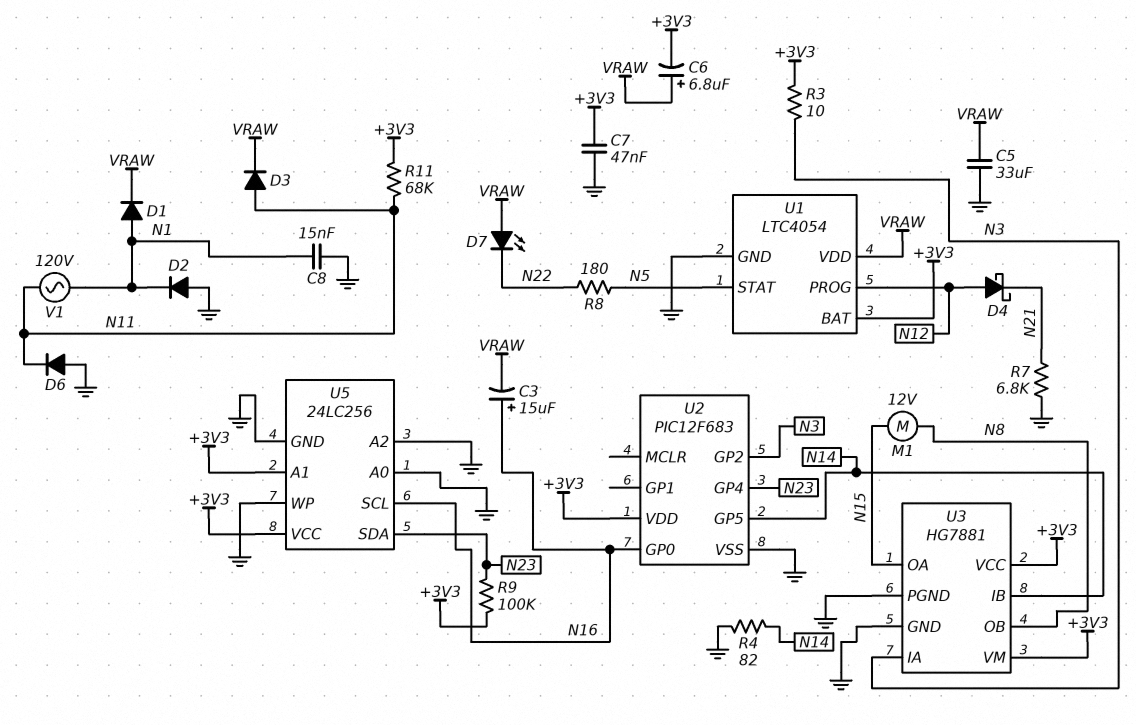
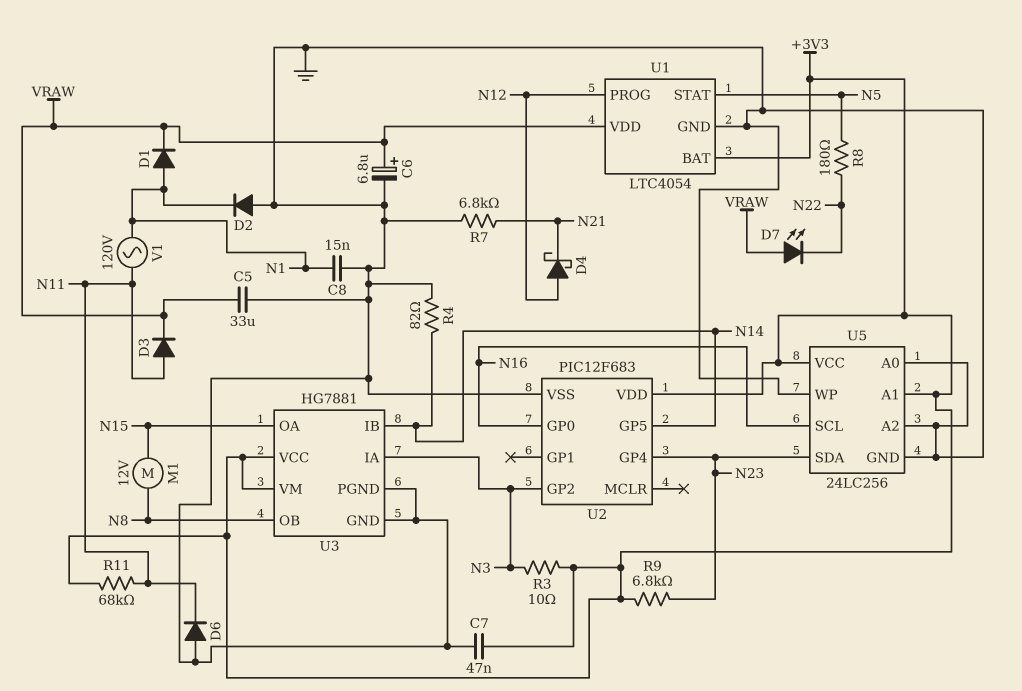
C3: 15uF (plus N16, minus VRAW) -> none
C6: 6.8uF (plus VRAW, minus +3V3) -> 6.8uF (plus VRAW, minus GND)
R9: 100k (+3V3, N23) -> 6.8k (+3V3, N23)

